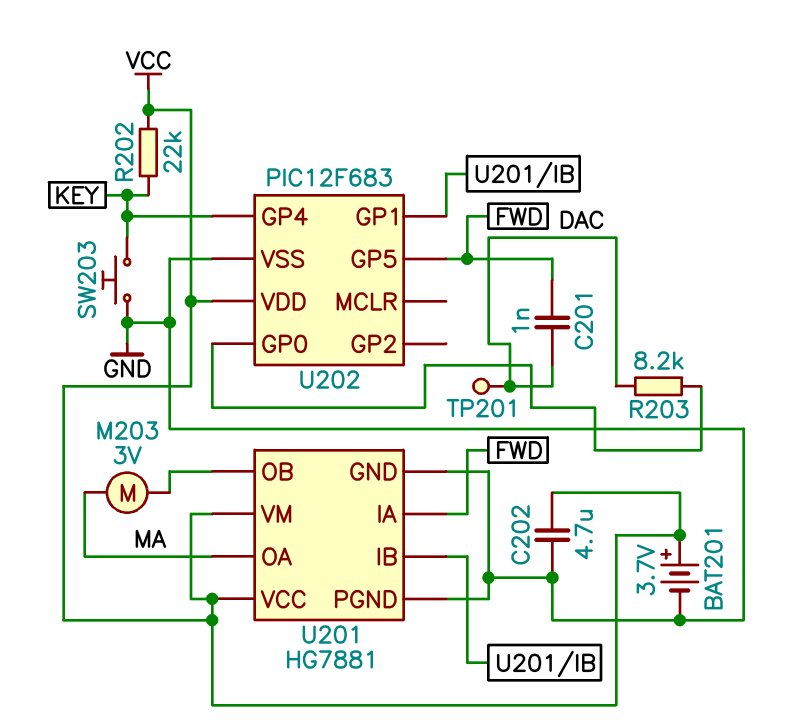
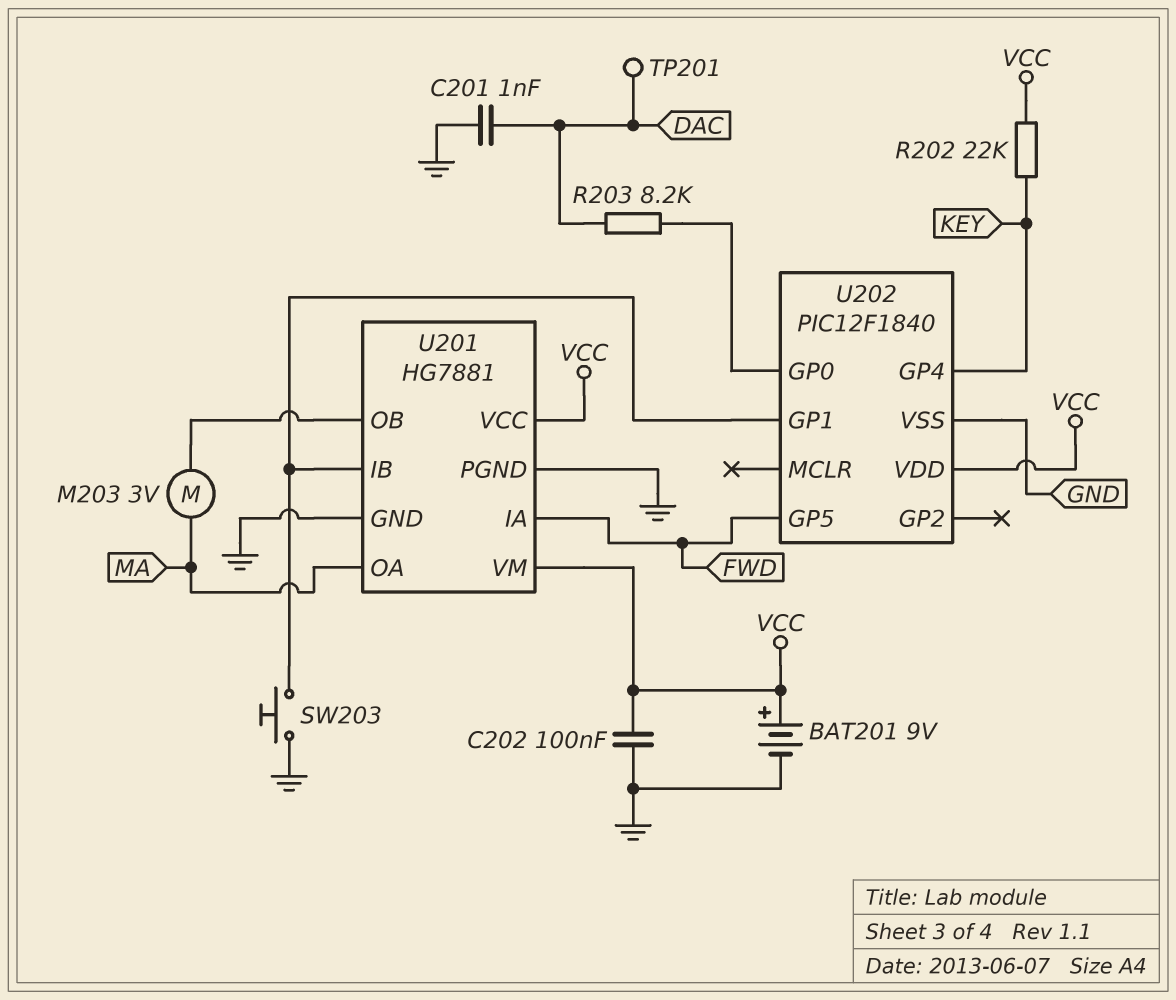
BAT201: 3.7V (plus VCC, minus GND) -> 9V (plus VCC, minus GND)
C201: 1nF (DAC, FWD) -> 1nF (DAC, GND)
C202: 4.7uF (GND, VCC) -> 100nF (GND, VCC)
SW203: button (GND, KEY) -> button (GND, U201/IB)
U202: PIC12F683 -> PIC12F1840

